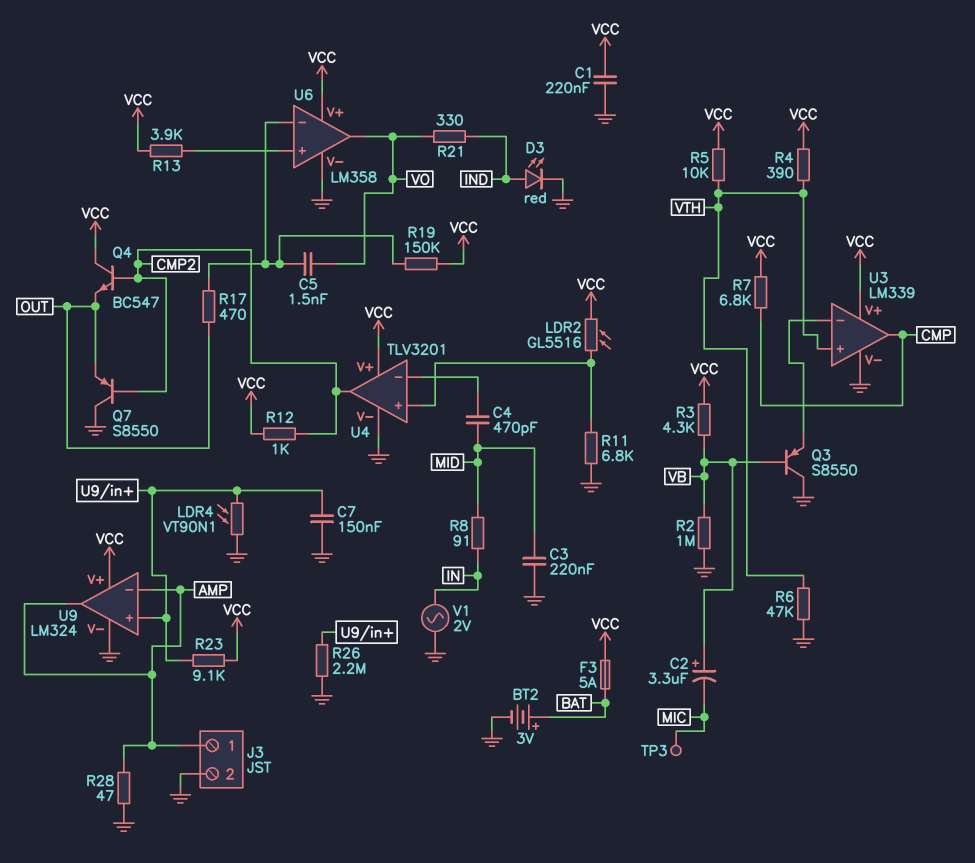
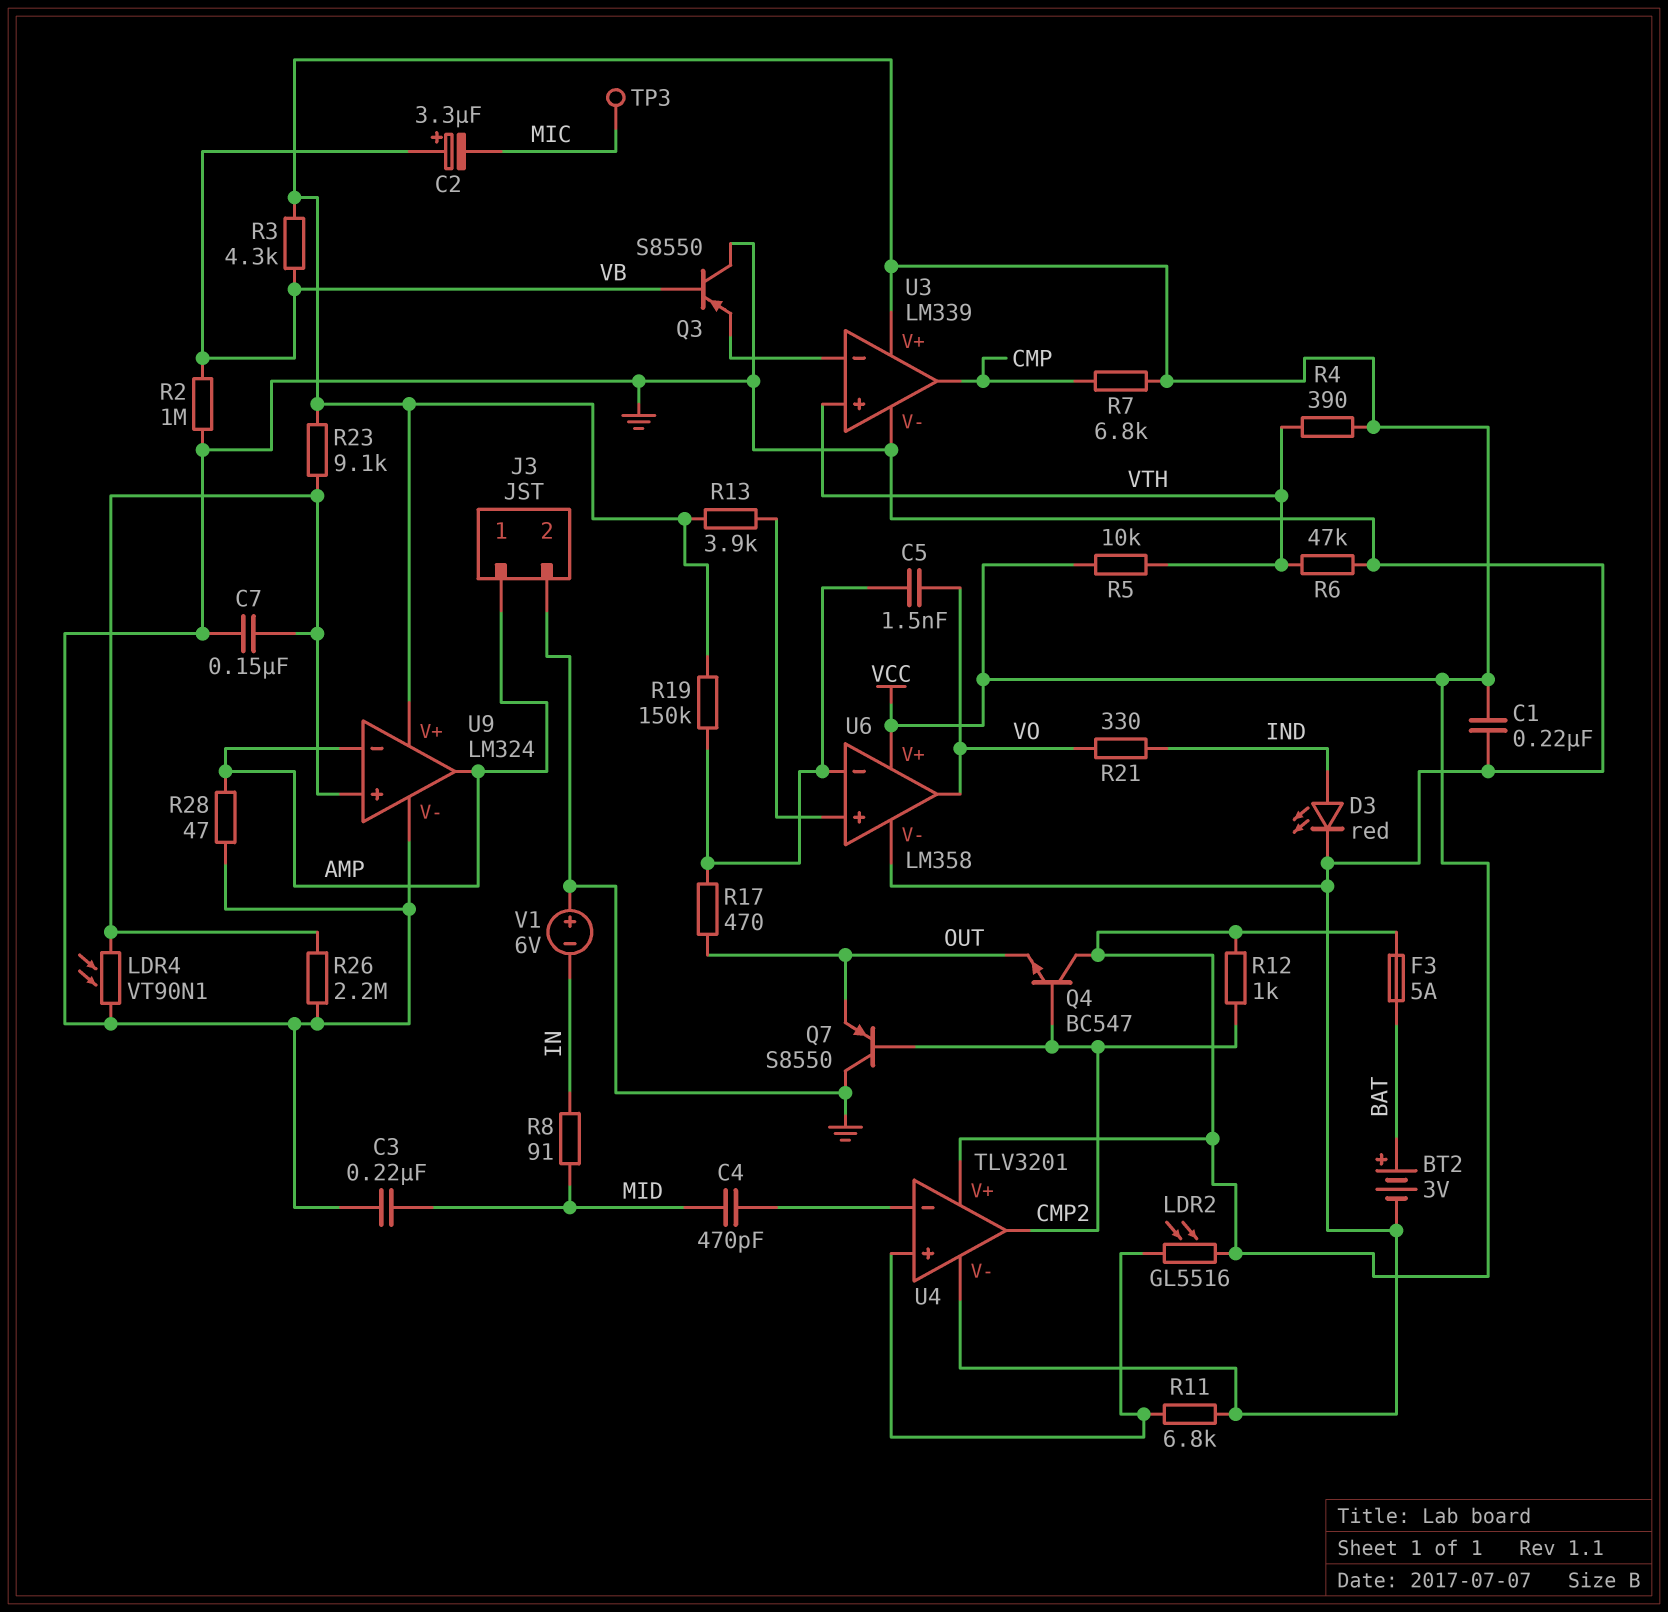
V1: AC 2V (GND, IN) -> 6V (plus GND, minus IN)

